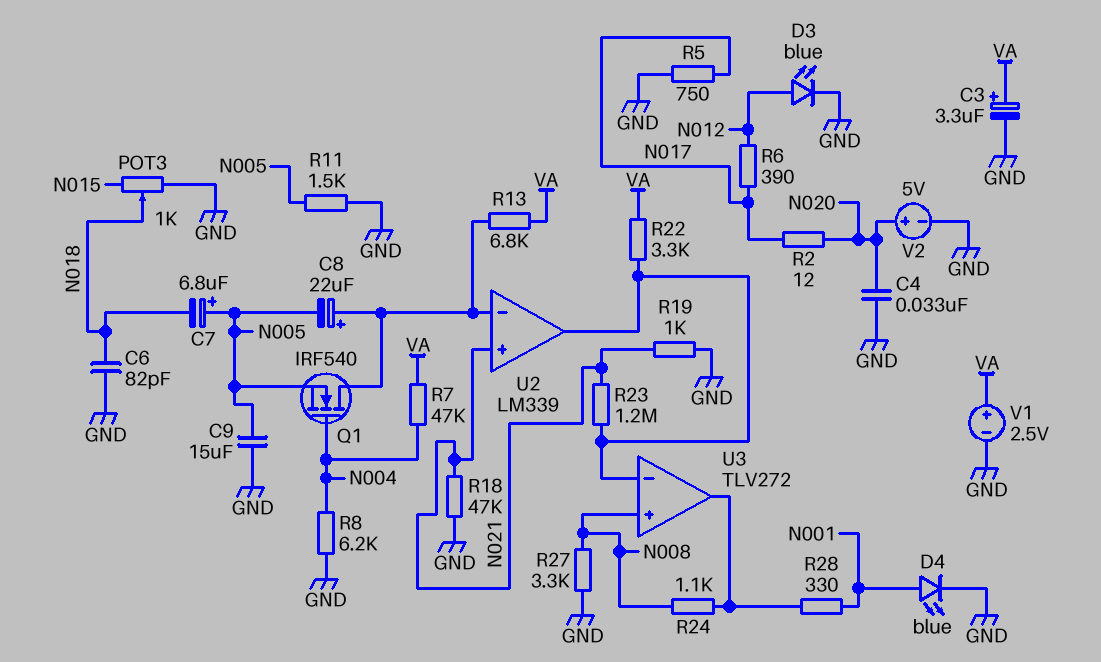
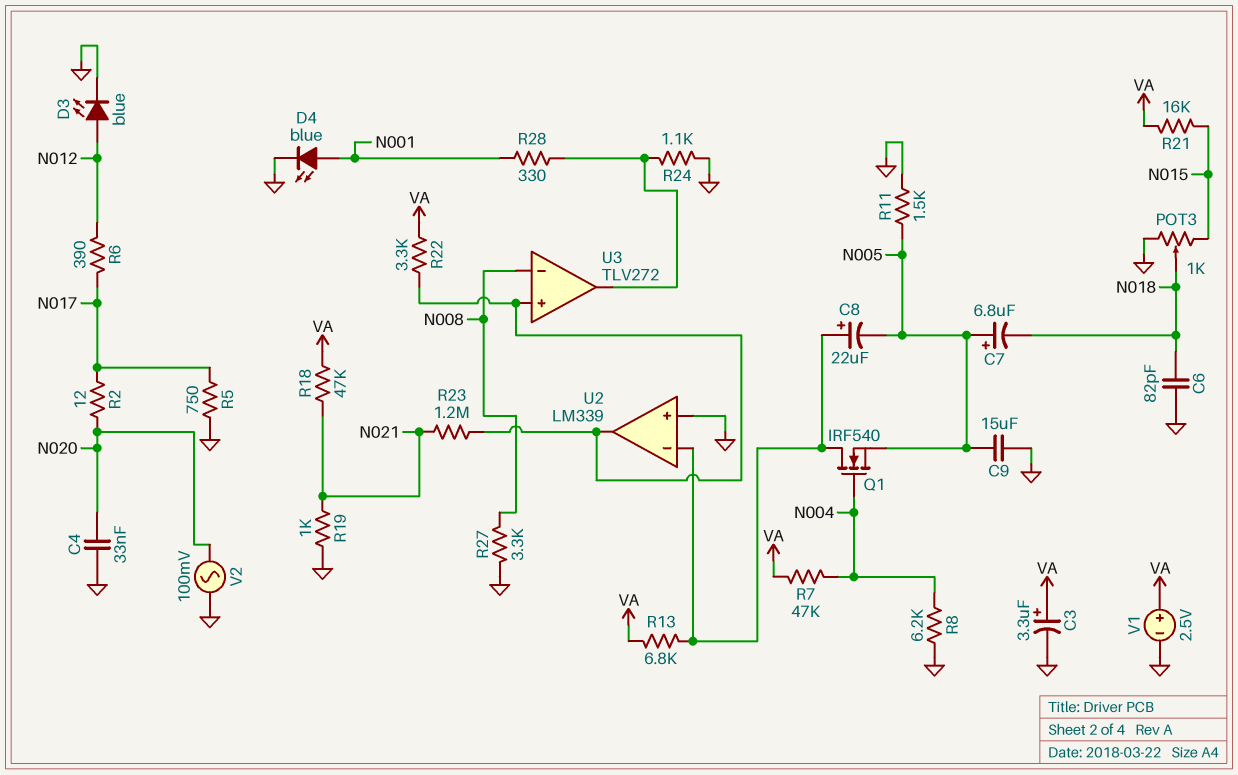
R18: 47k (GND, N021) -> 47k (N021, VA)
R21: none -> 16k (N015, VA)
R24: 1.1k (N008, U3/out) -> 1.1k (GND, U3/out)
U2 pin in+: N021 -> GND
U3 pin in+: N008 -> U2/out
U3 pin in-: U2/out -> N008
V2: 5V (plus N020, minus GND) -> AC 100mV (GND, N020)

